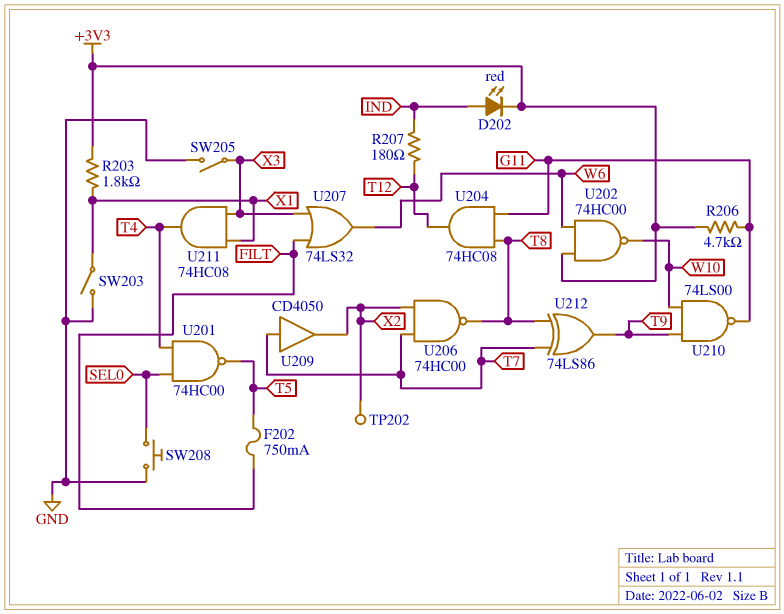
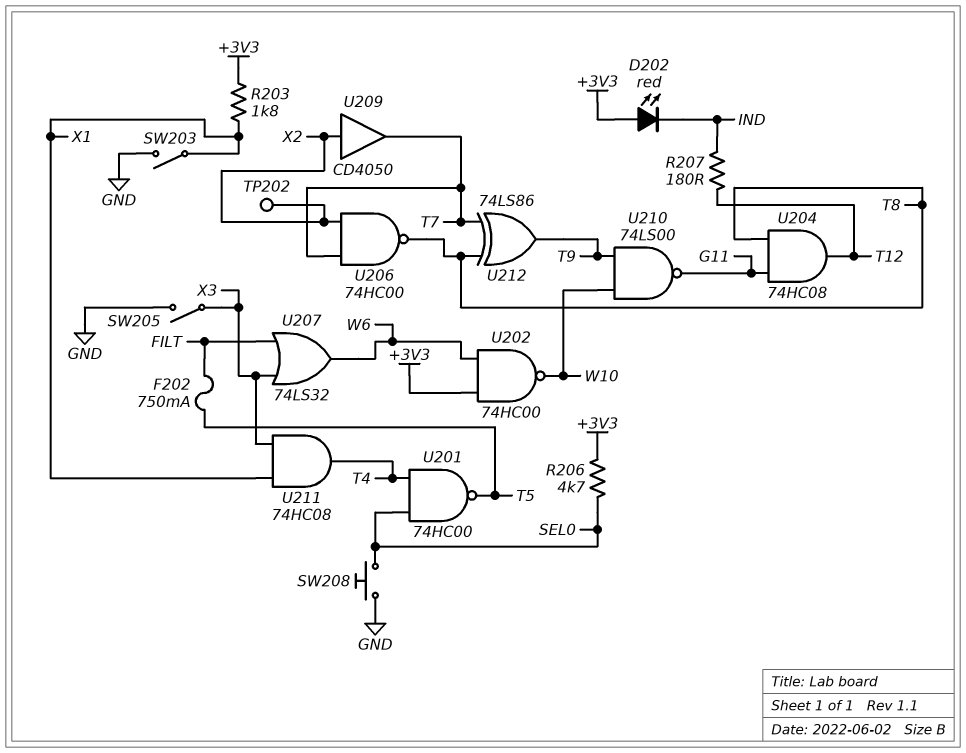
D202: LED red (A IND, K +3V3) -> LED red (A +3V3, K IND)
R206: 4.7k (+3V3, G11) -> 4.7k (+3V3, SEL0)
U209: buffer CD4050 (in T7, out X2) -> buffer CD4050 (in X2, out T7)

